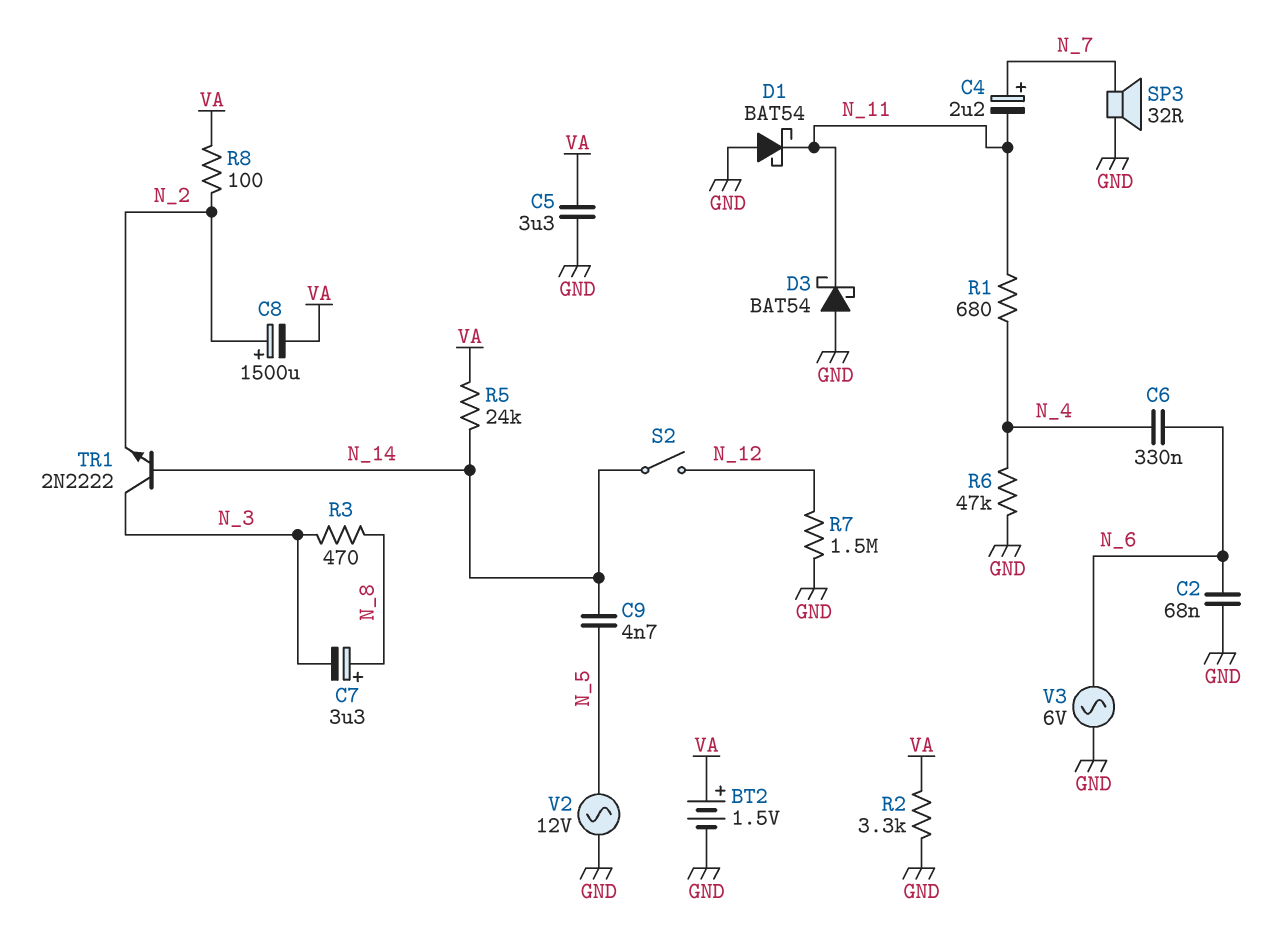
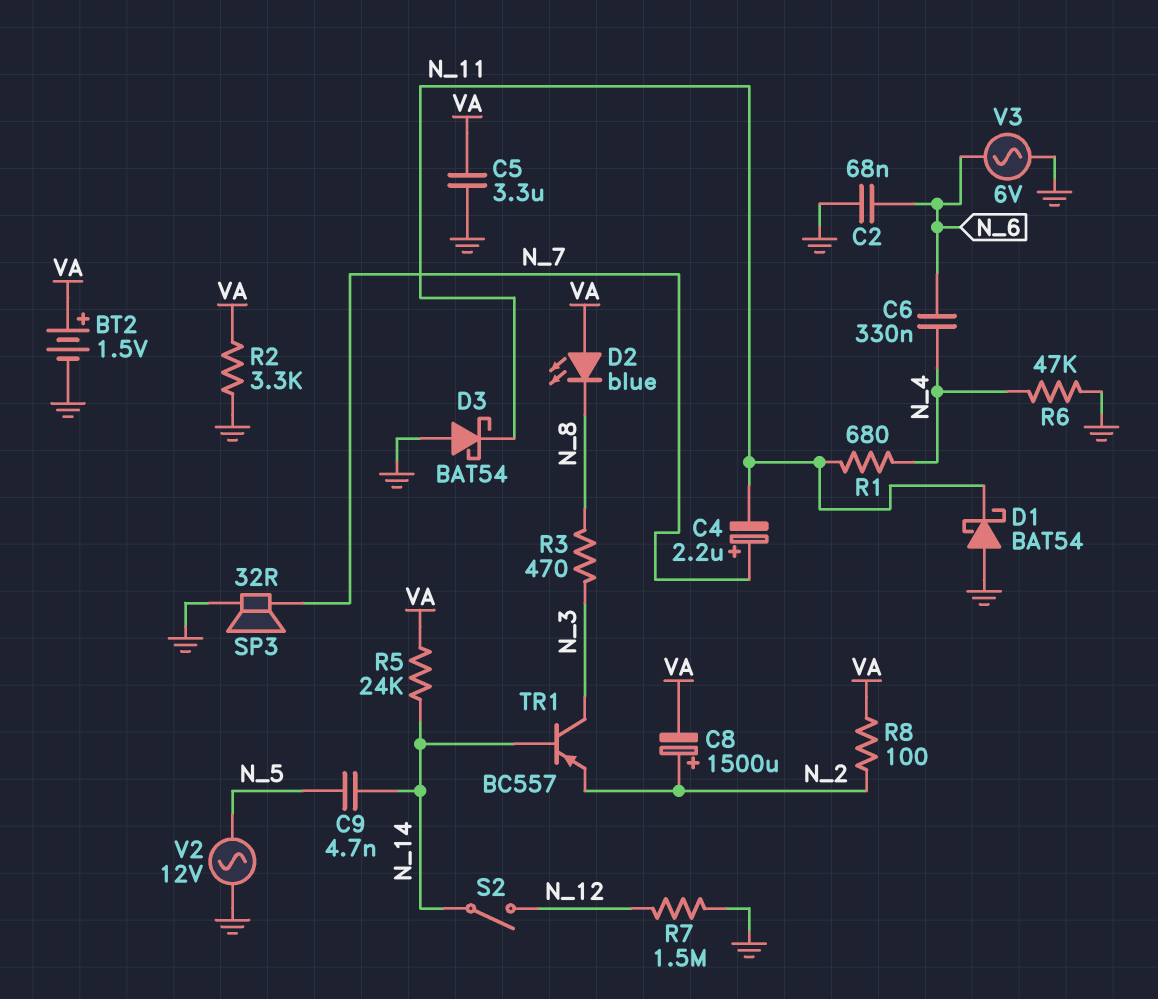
C7: 3.3uF (plus N_8, minus N_3) -> none
D2: none -> LED blue (A VA, K N_8)
TR1: NPN 2N2222 (B N_14, C N_3, E N_2) -> PNP BC557 (B N_14, C N_3, E N_2)

